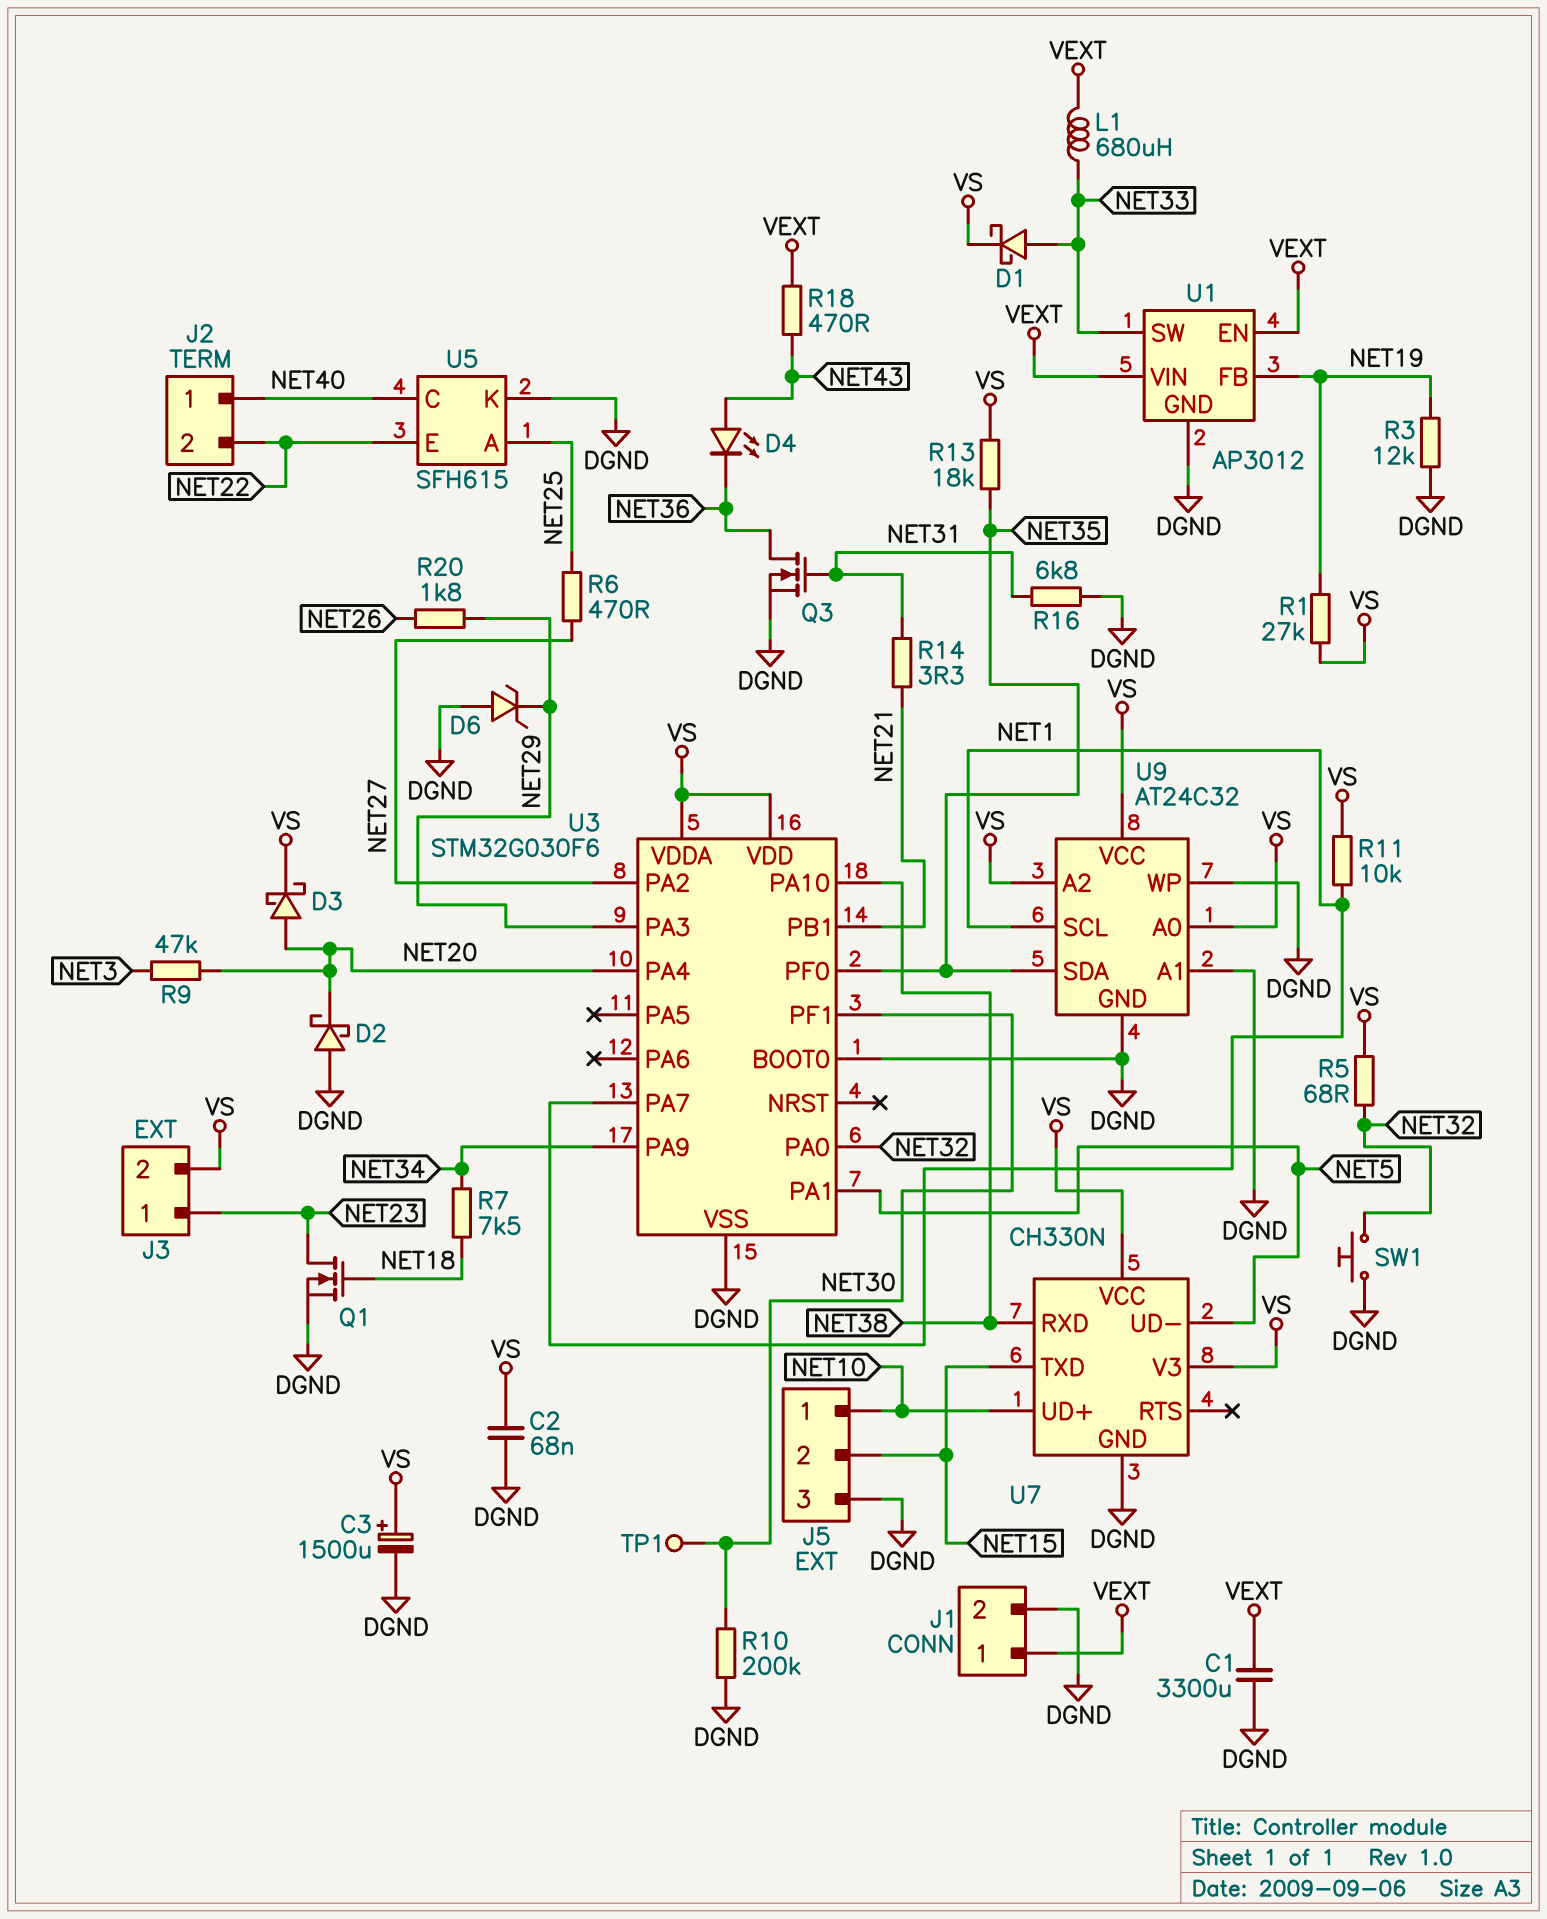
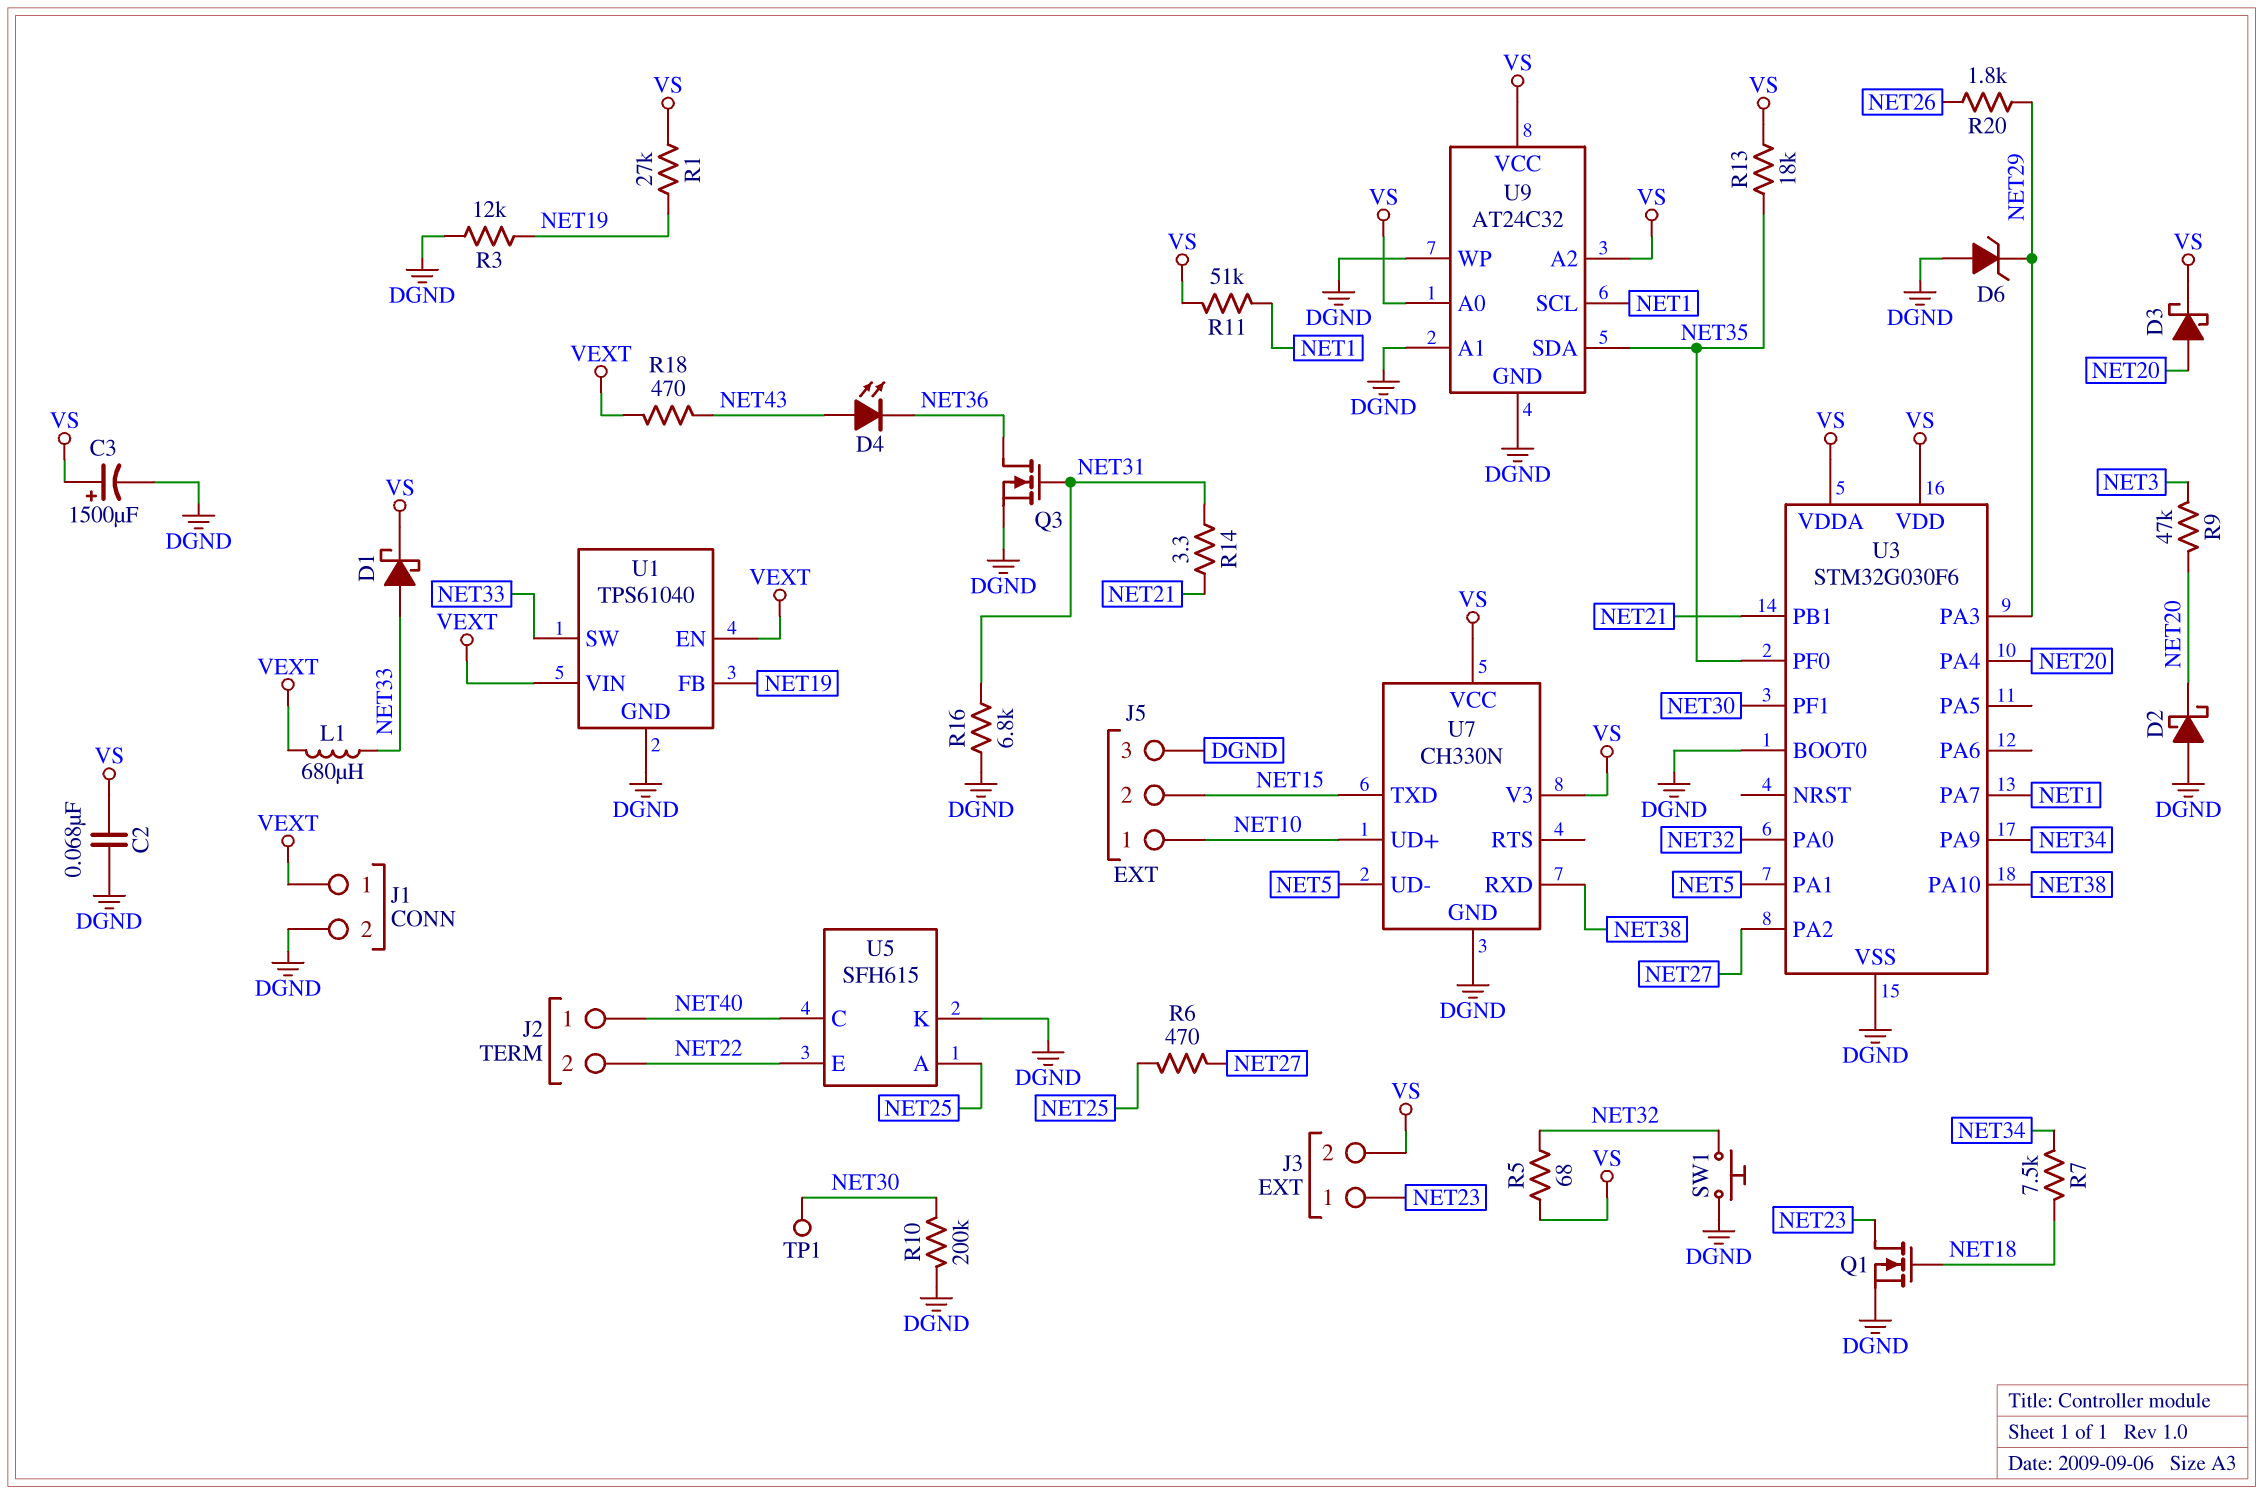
C1: 3300uF (DGND, VEXT) -> none
R11: 10k (NET1, VS) -> 51k (NET1, VS)
U1: AP3012 -> TPS61040

